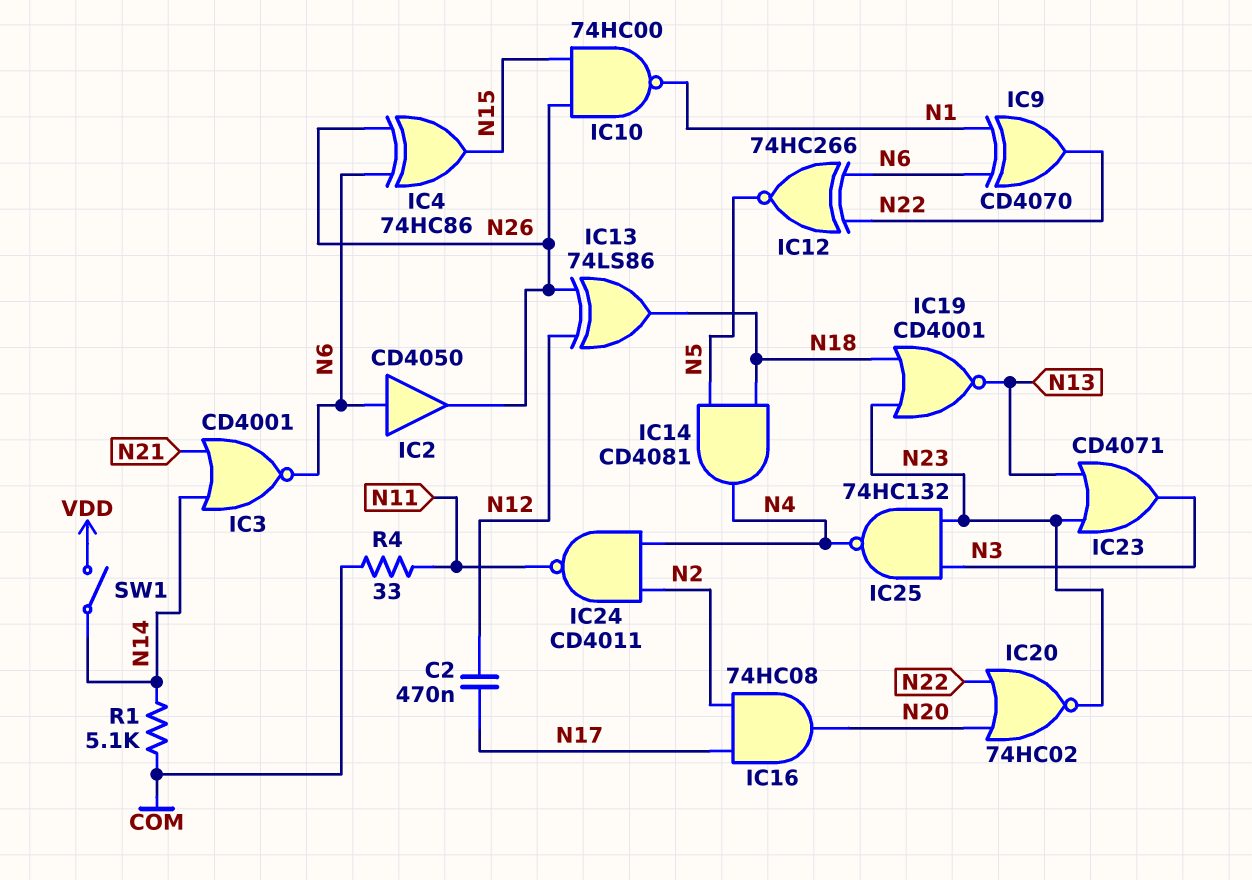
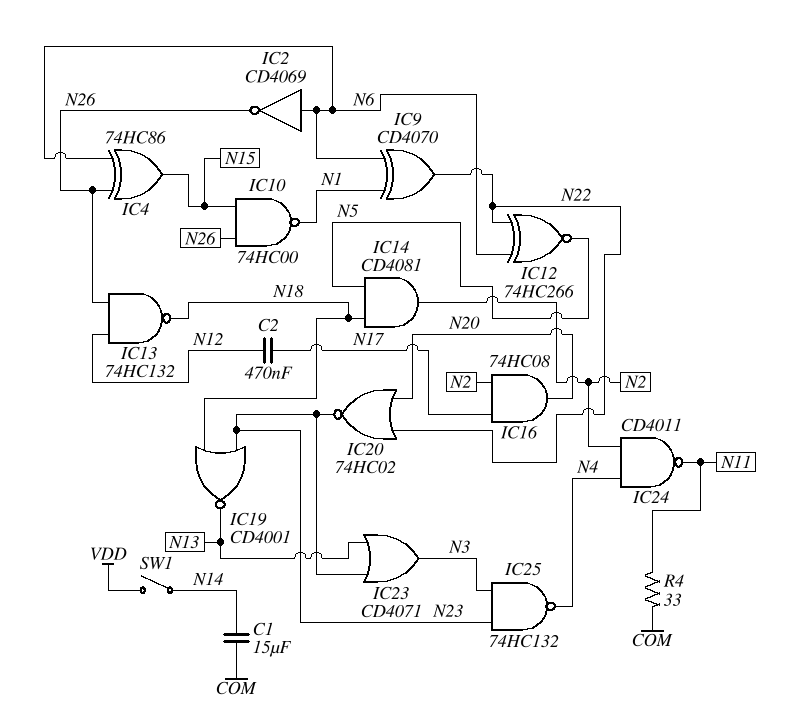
C1: none -> 15uF (COM, N14)
IC2: buffer CD4050 (in N6, out N26) -> NOT CD4069 (in N6, out N26)
IC3: NOR CD4001 (in N14, in N21, out N6) -> none
IC13: XOR 74LS86 (in N12, in N26, out N18) -> NAND 74HC132 (in N12, in N26, out N18)
IC14: AND CD4081 (in N5, in N18, out N4) -> AND CD4081 (in N5, in N18, out N2)
R1: 5.1k (COM, N14) -> none

